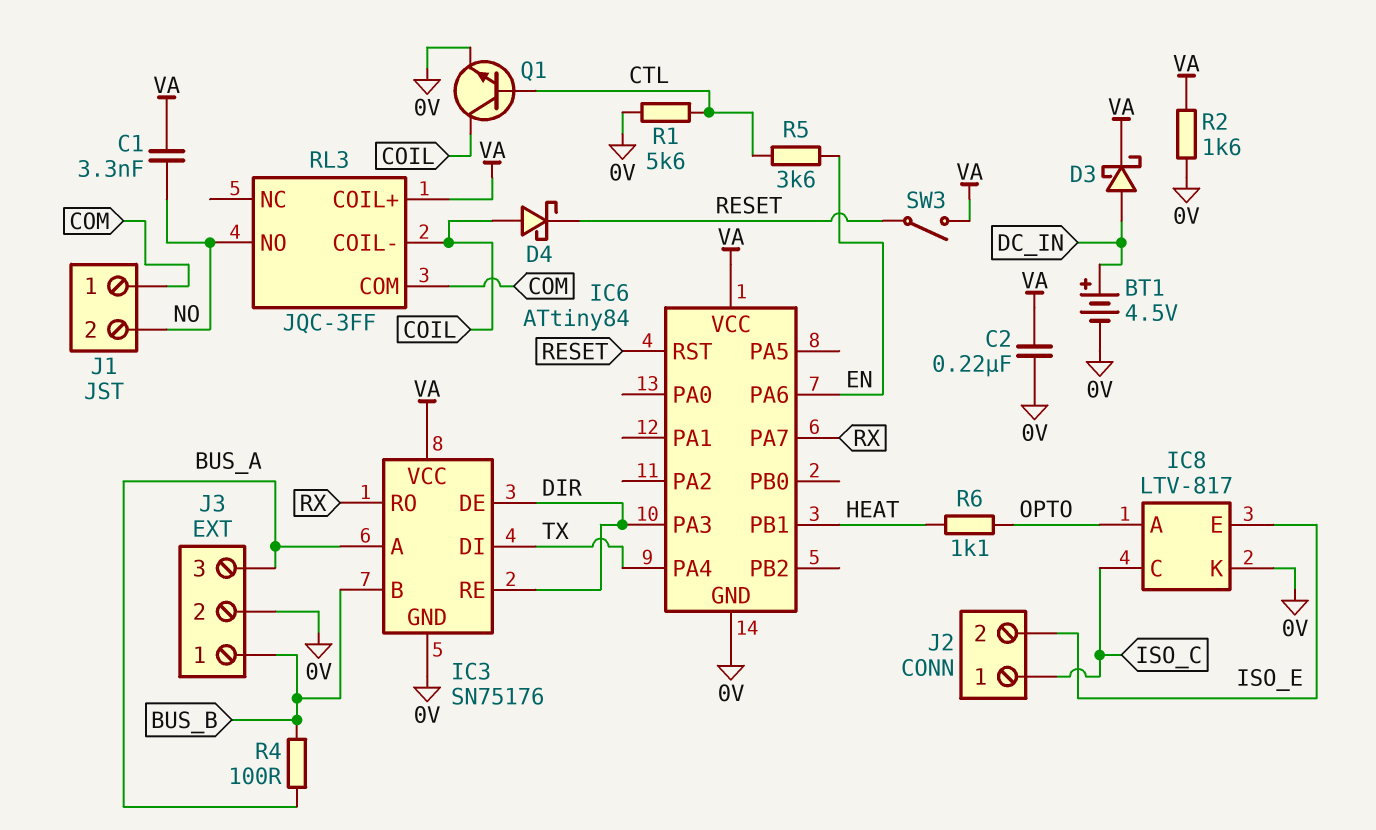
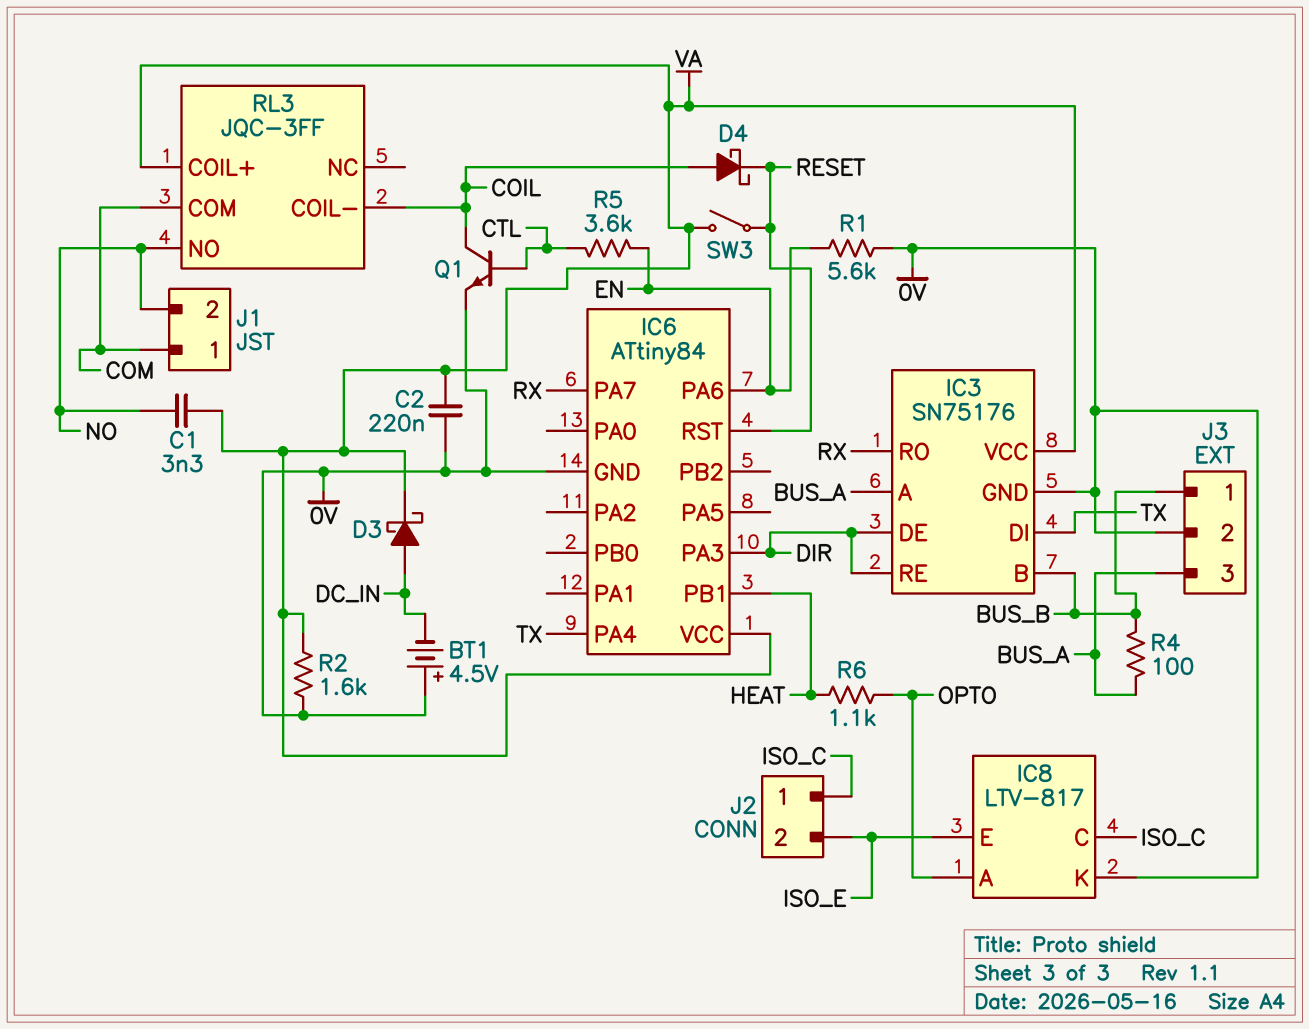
BT1: 4.5V (plus DC_IN, minus 0V) -> 4.5V (plus 0V, minus DC_IN)
R1: 5.6k (0V, CTL) -> 5.6k (0V, EN)

